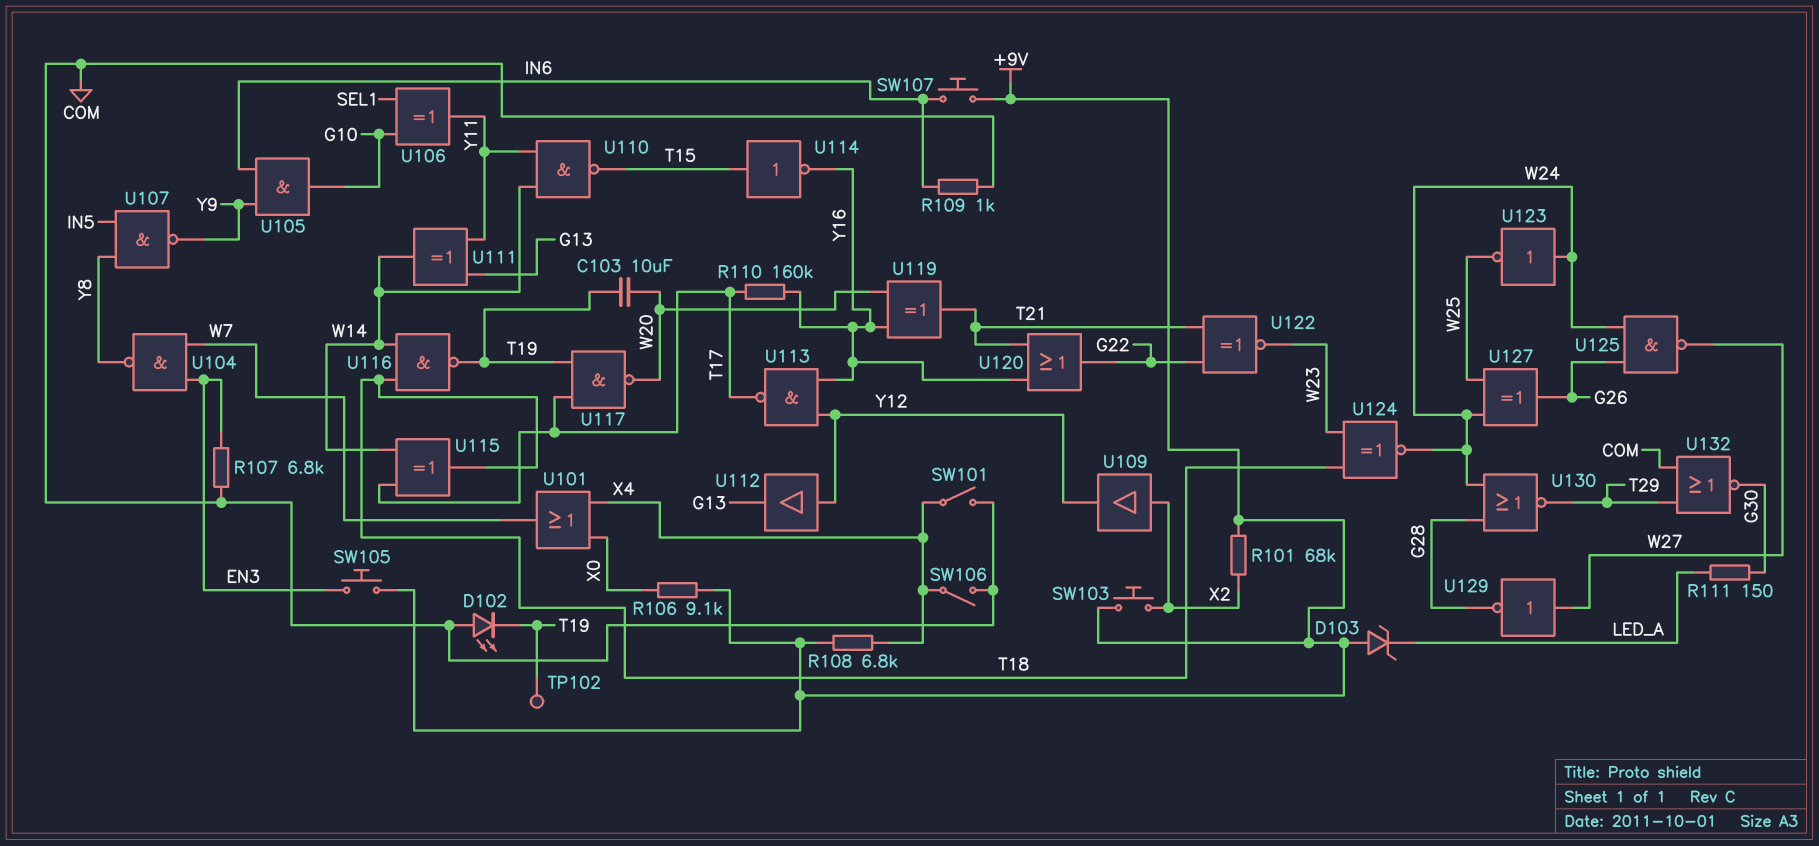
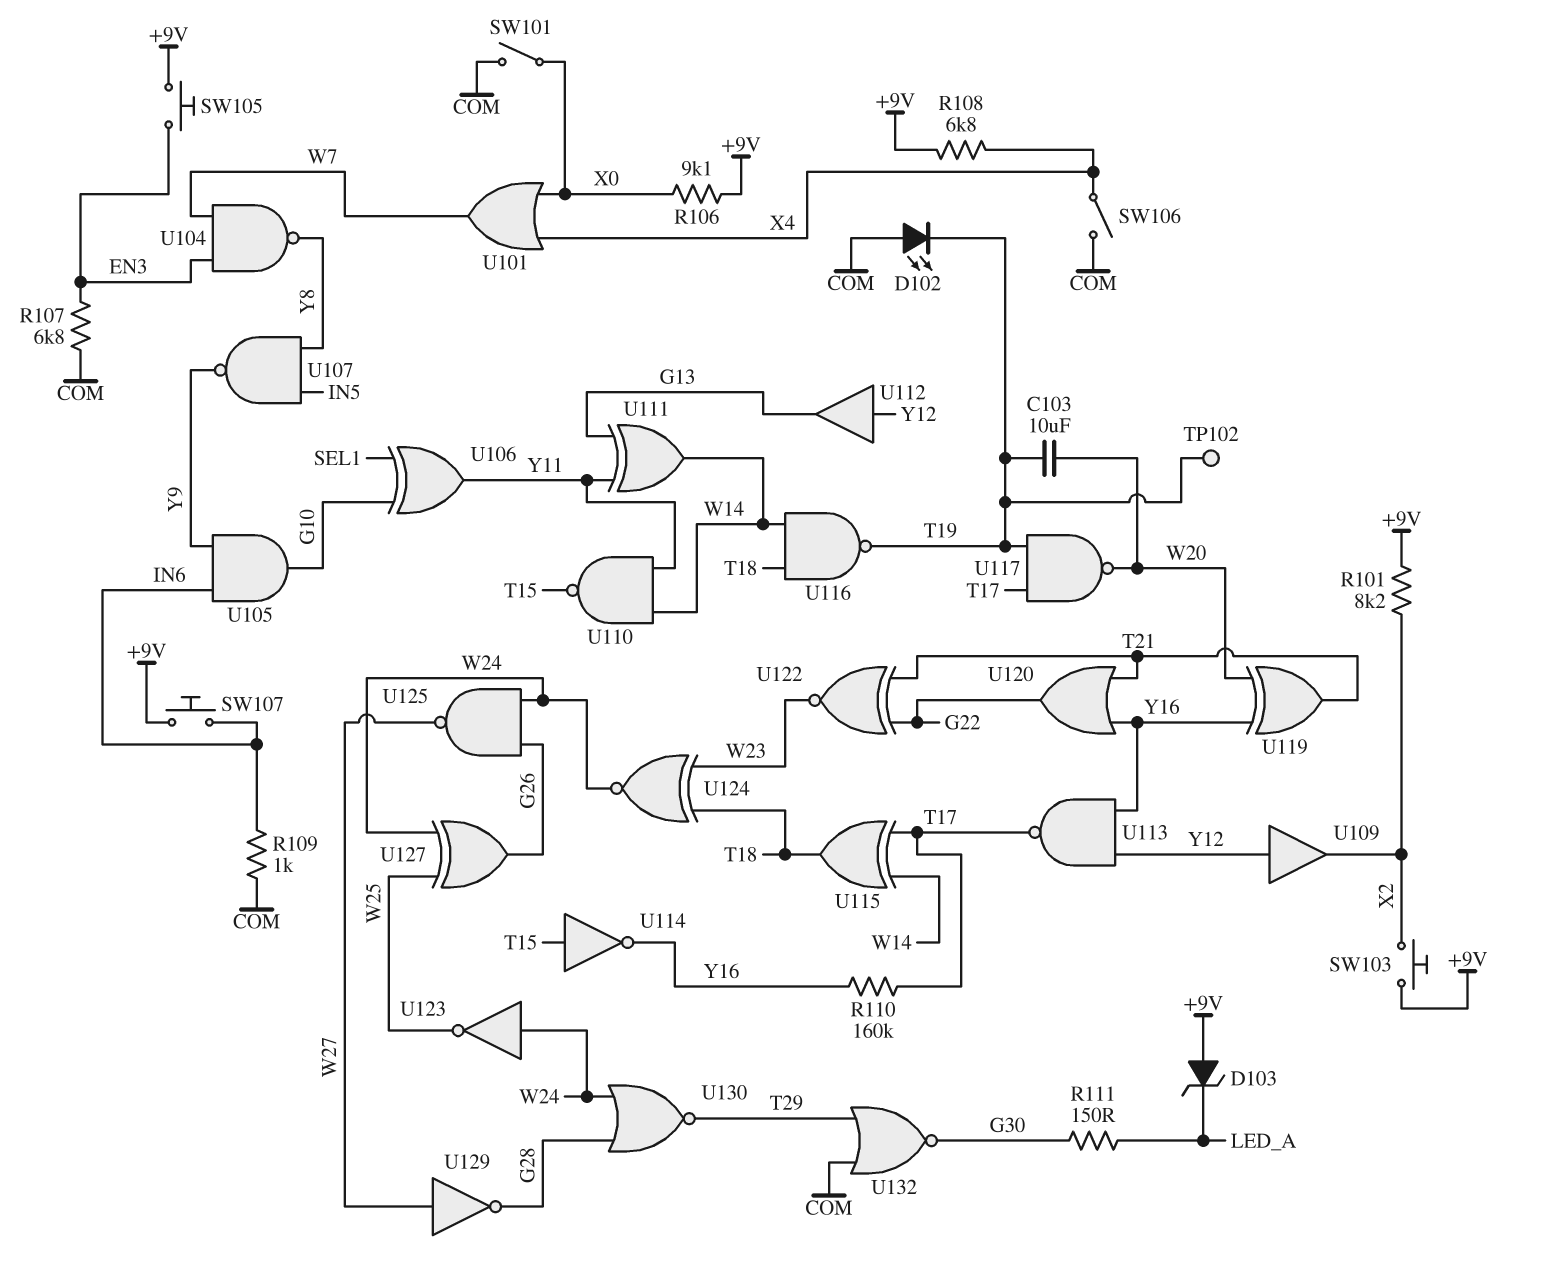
R101: 68k (+9V, X2) -> 8.2k (+9V, X2)
SW101: switch (COM, X4) -> switch (COM, X0)
U109: buffer (in X2, out Y12) -> buffer (in Y12, out X2)

